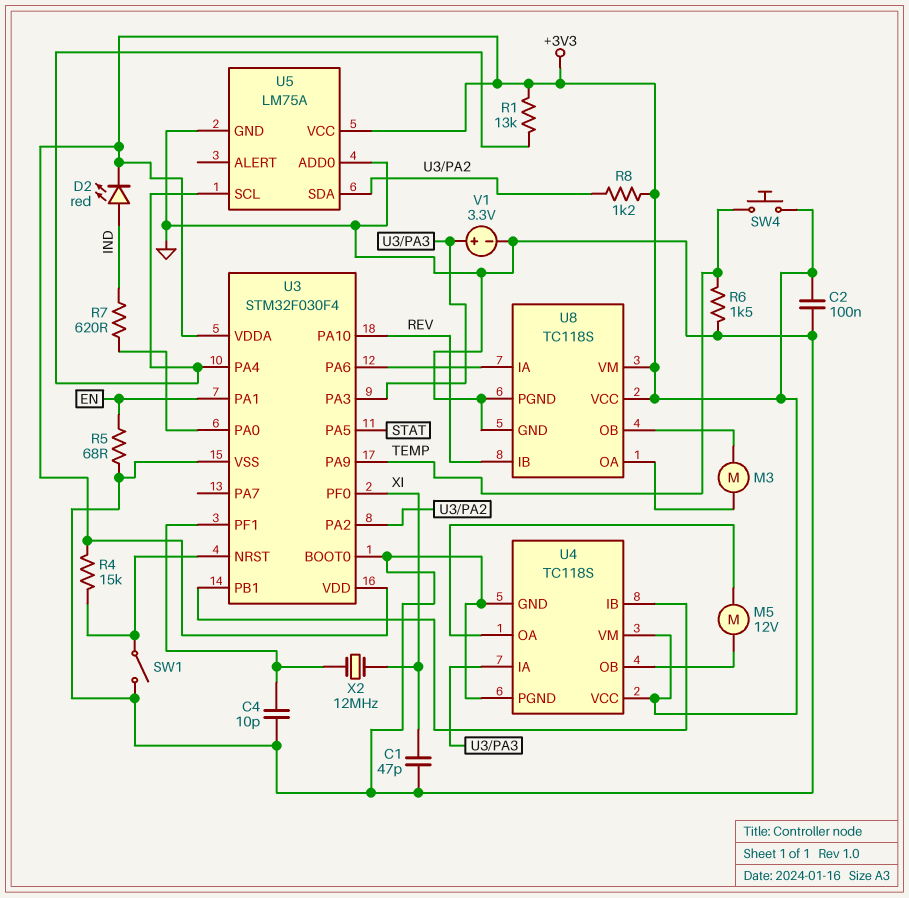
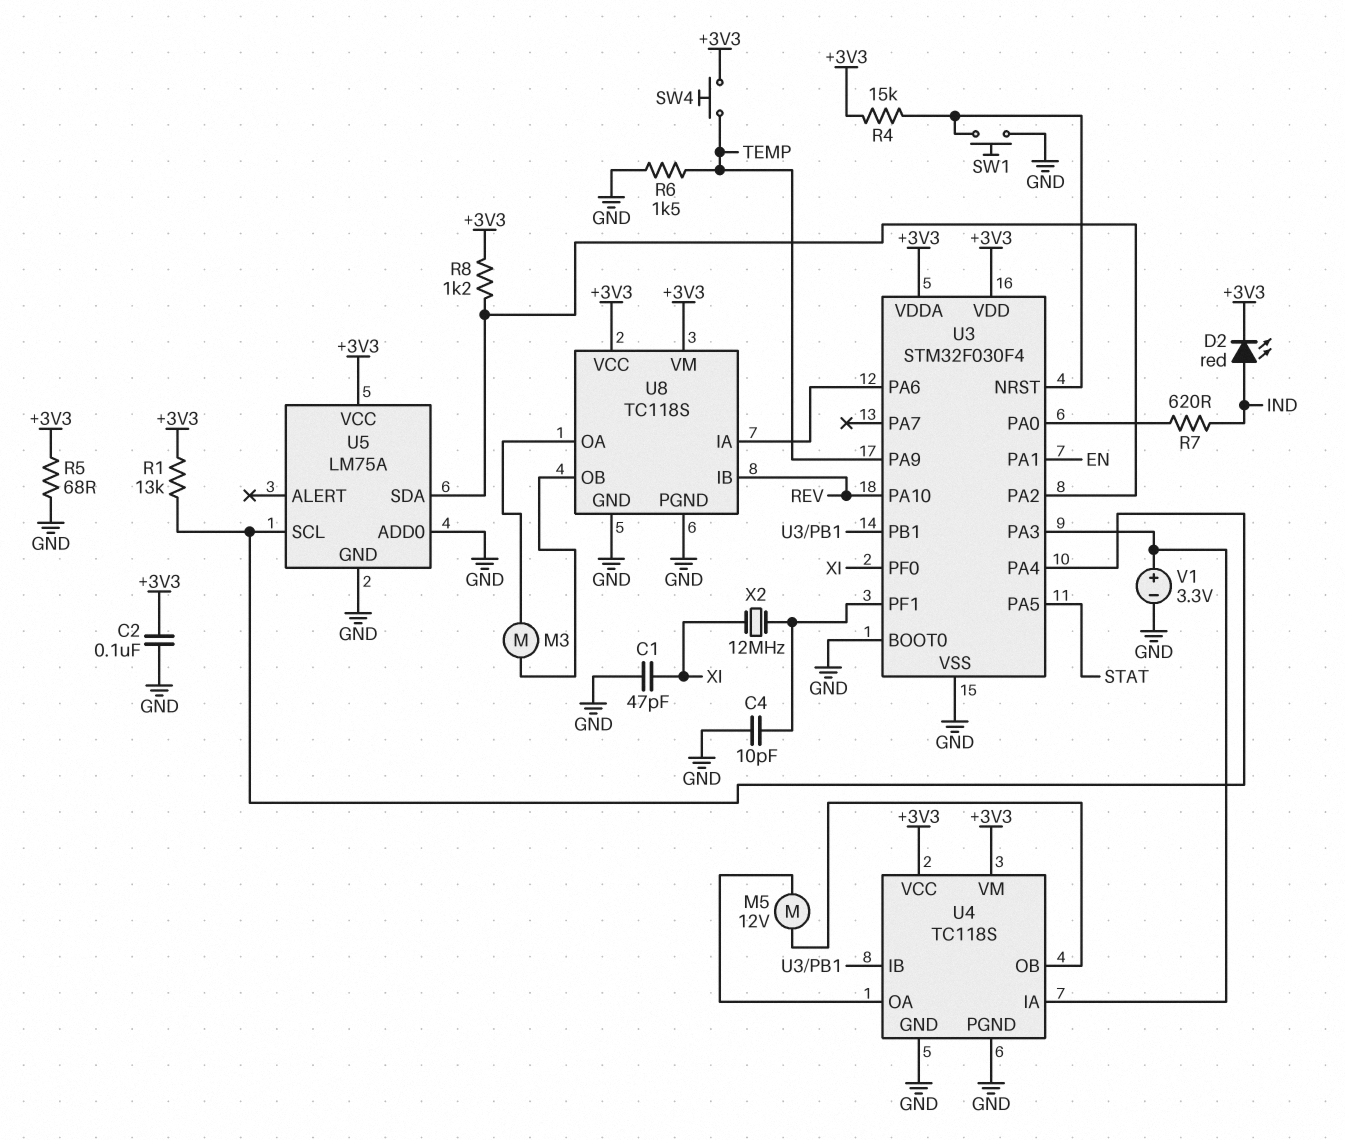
R5: 68 (EN, GND) -> 68 (+3V3, GND)
SW1: switch (GND, U3/NRST) -> button (GND, U3/NRST)

